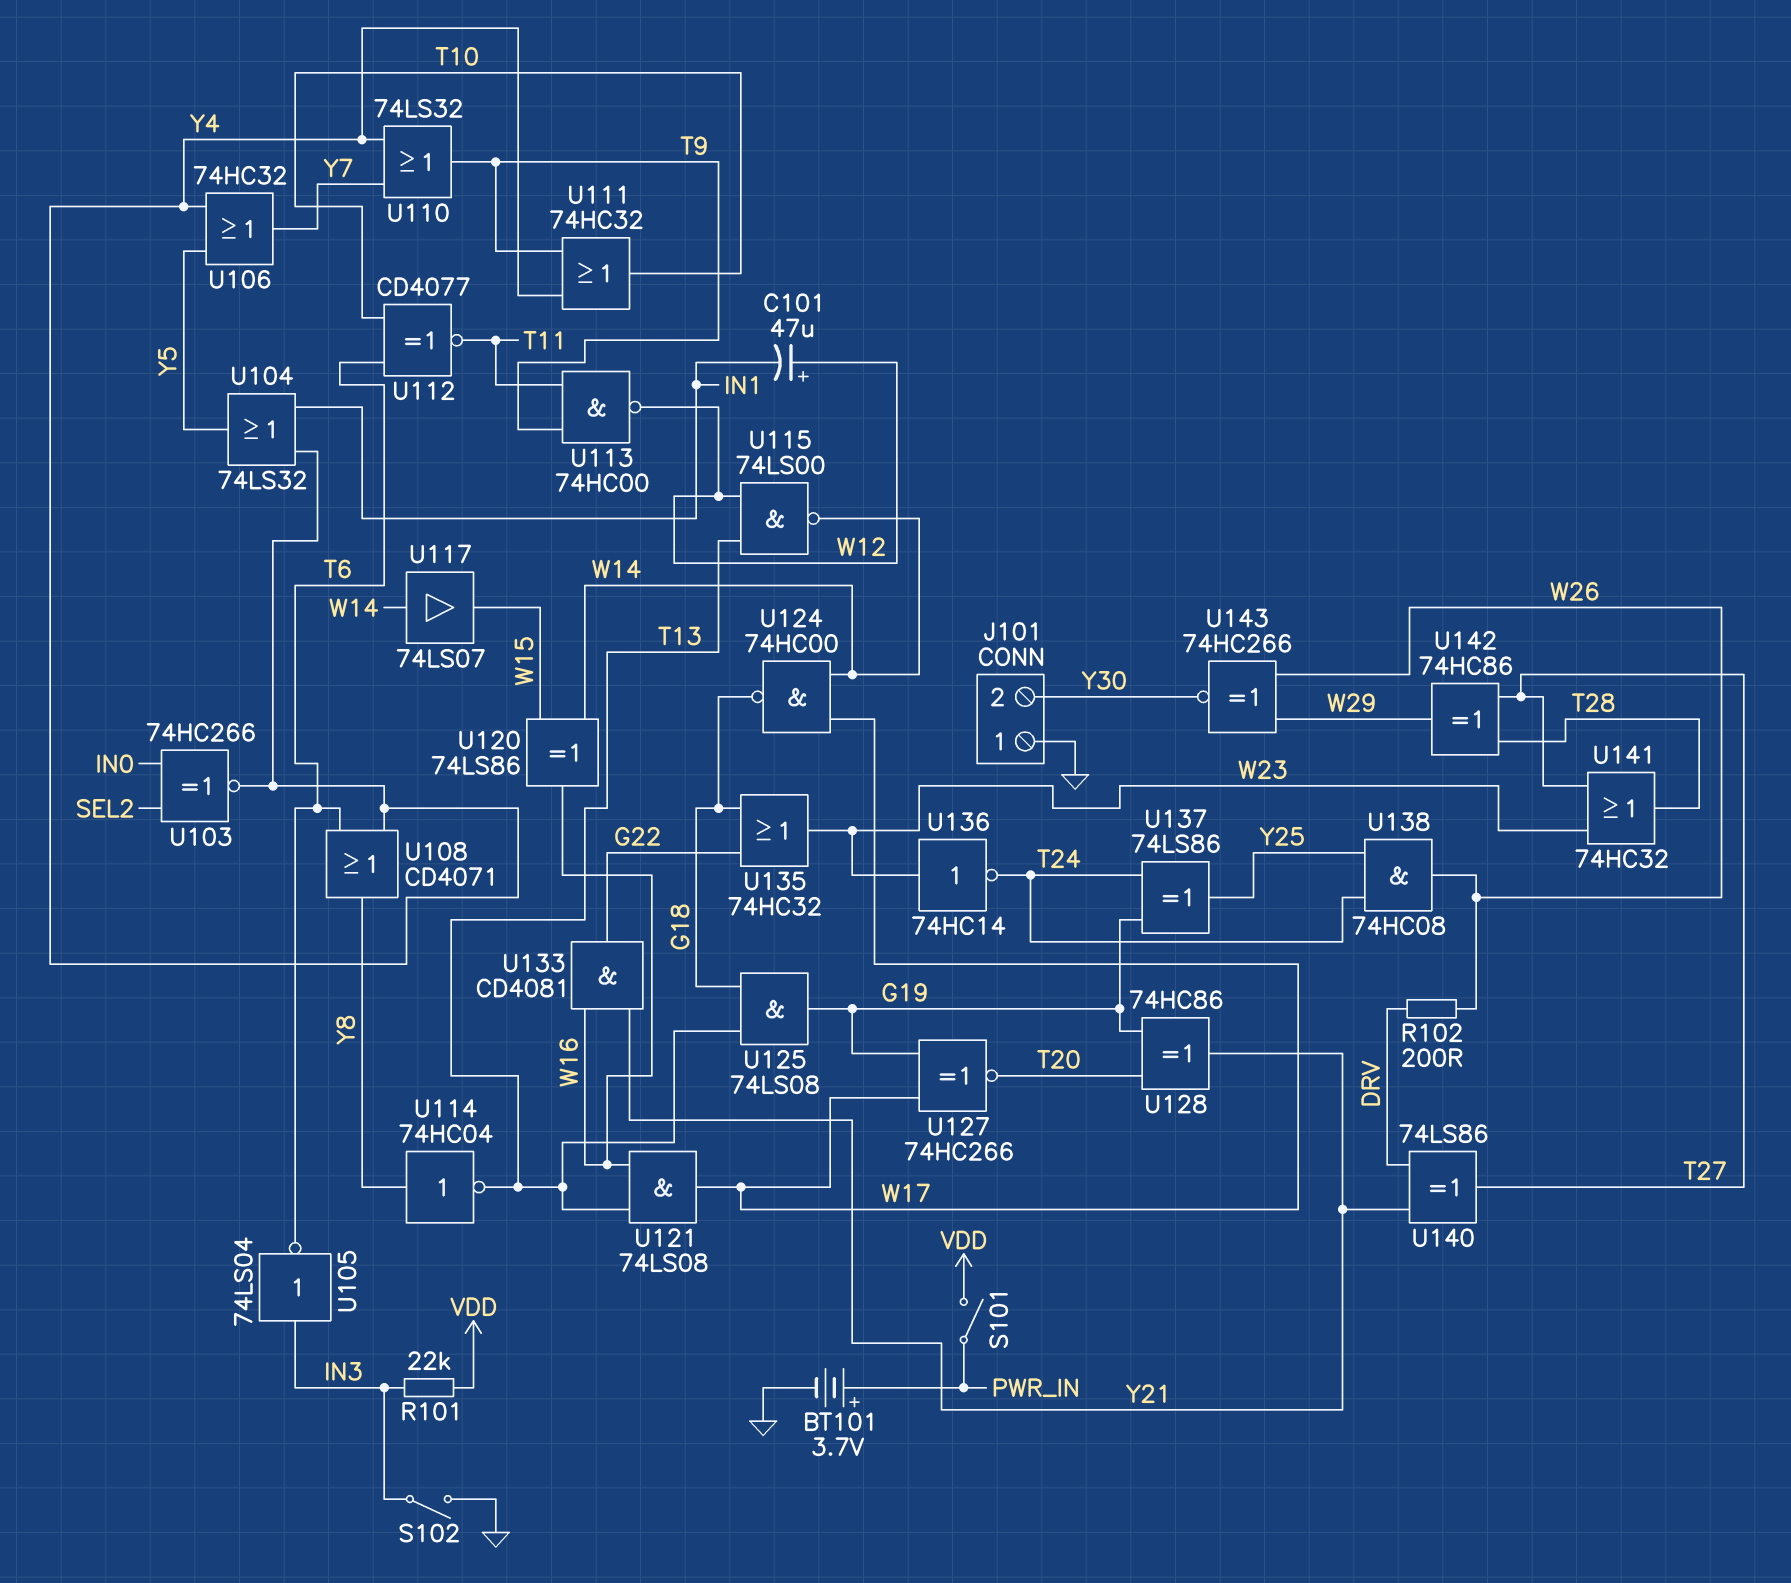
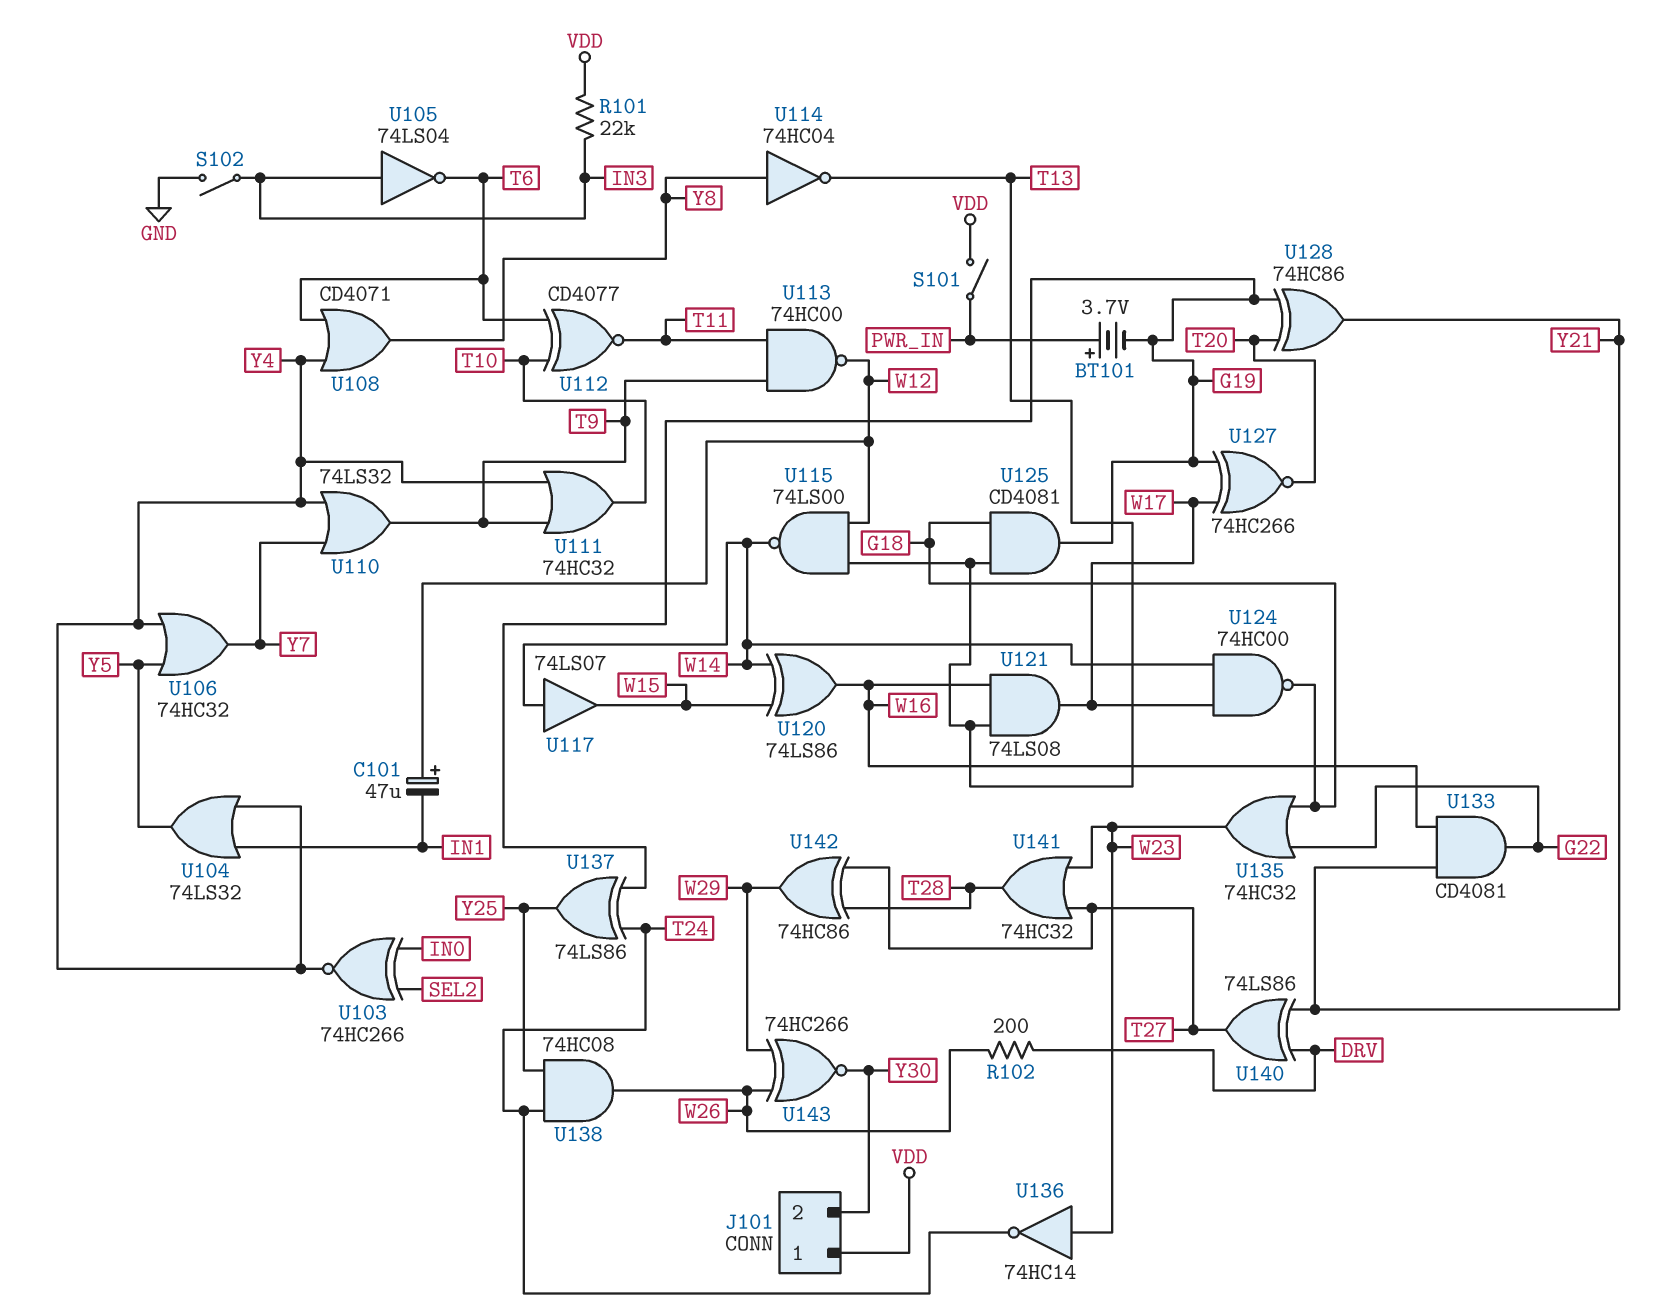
BT101: 3.7V (plus PWR_IN, minus GND) -> 3.7V (plus PWR_IN, minus G19)
J101 pin 1: GND -> VDD
U125: AND 74LS08 (in G18, in T13, out G19) -> AND CD4081 (in G18, in T13, out G19)

